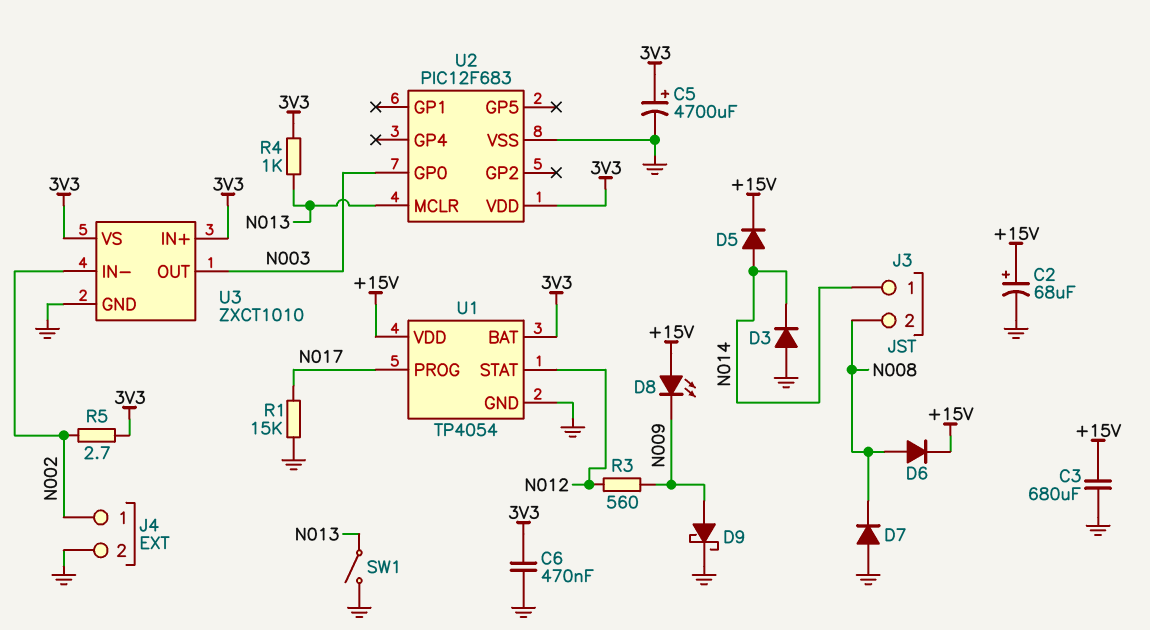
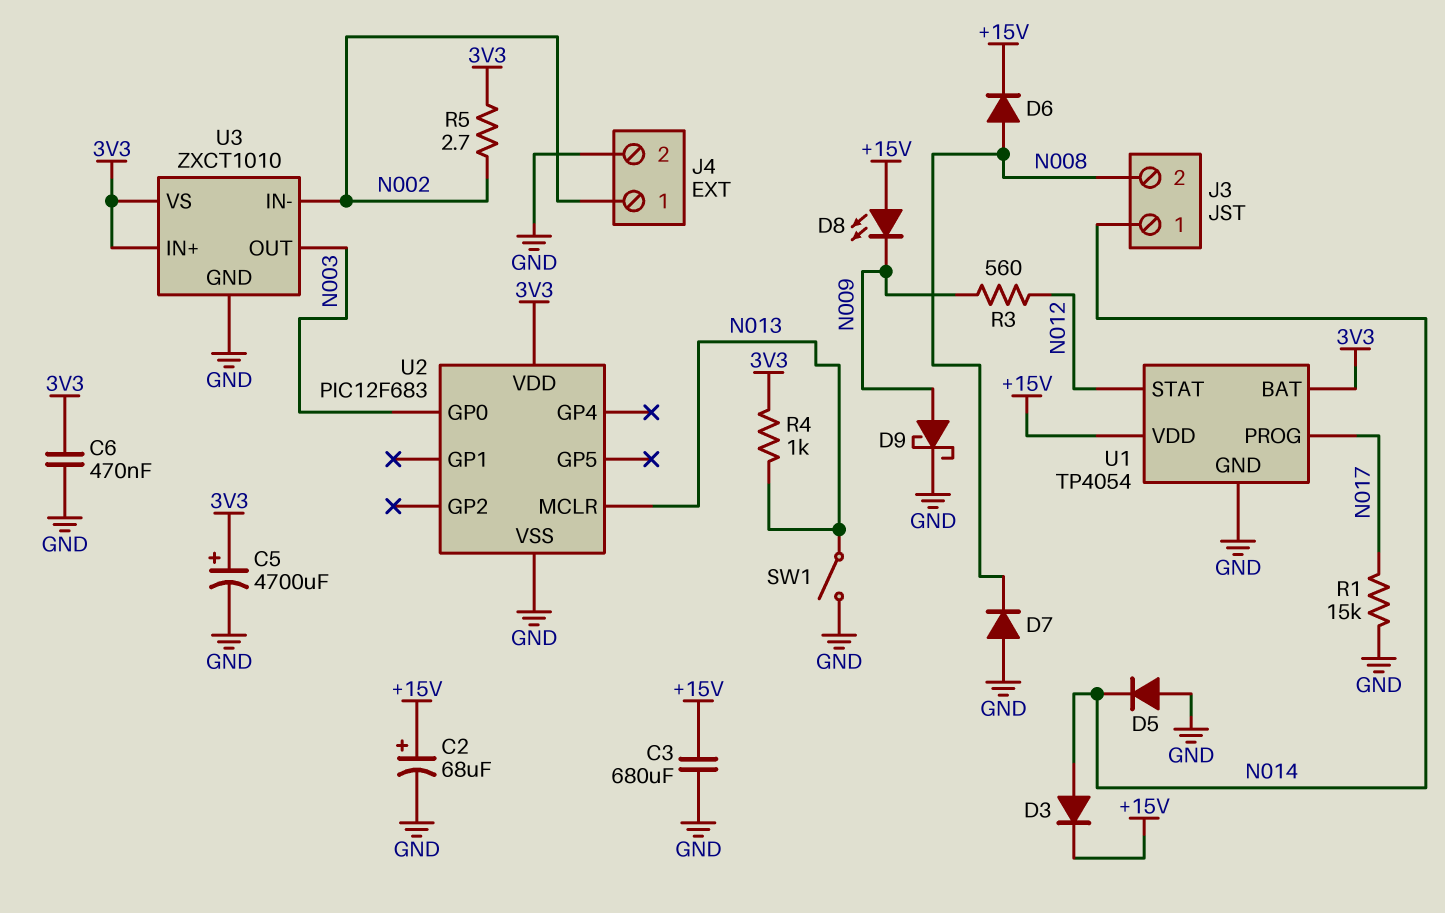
D3: diode (A GND, K N014) -> diode (A N014, K +15V)
D5: diode (A N014, K +15V) -> diode (A GND, K N014)

